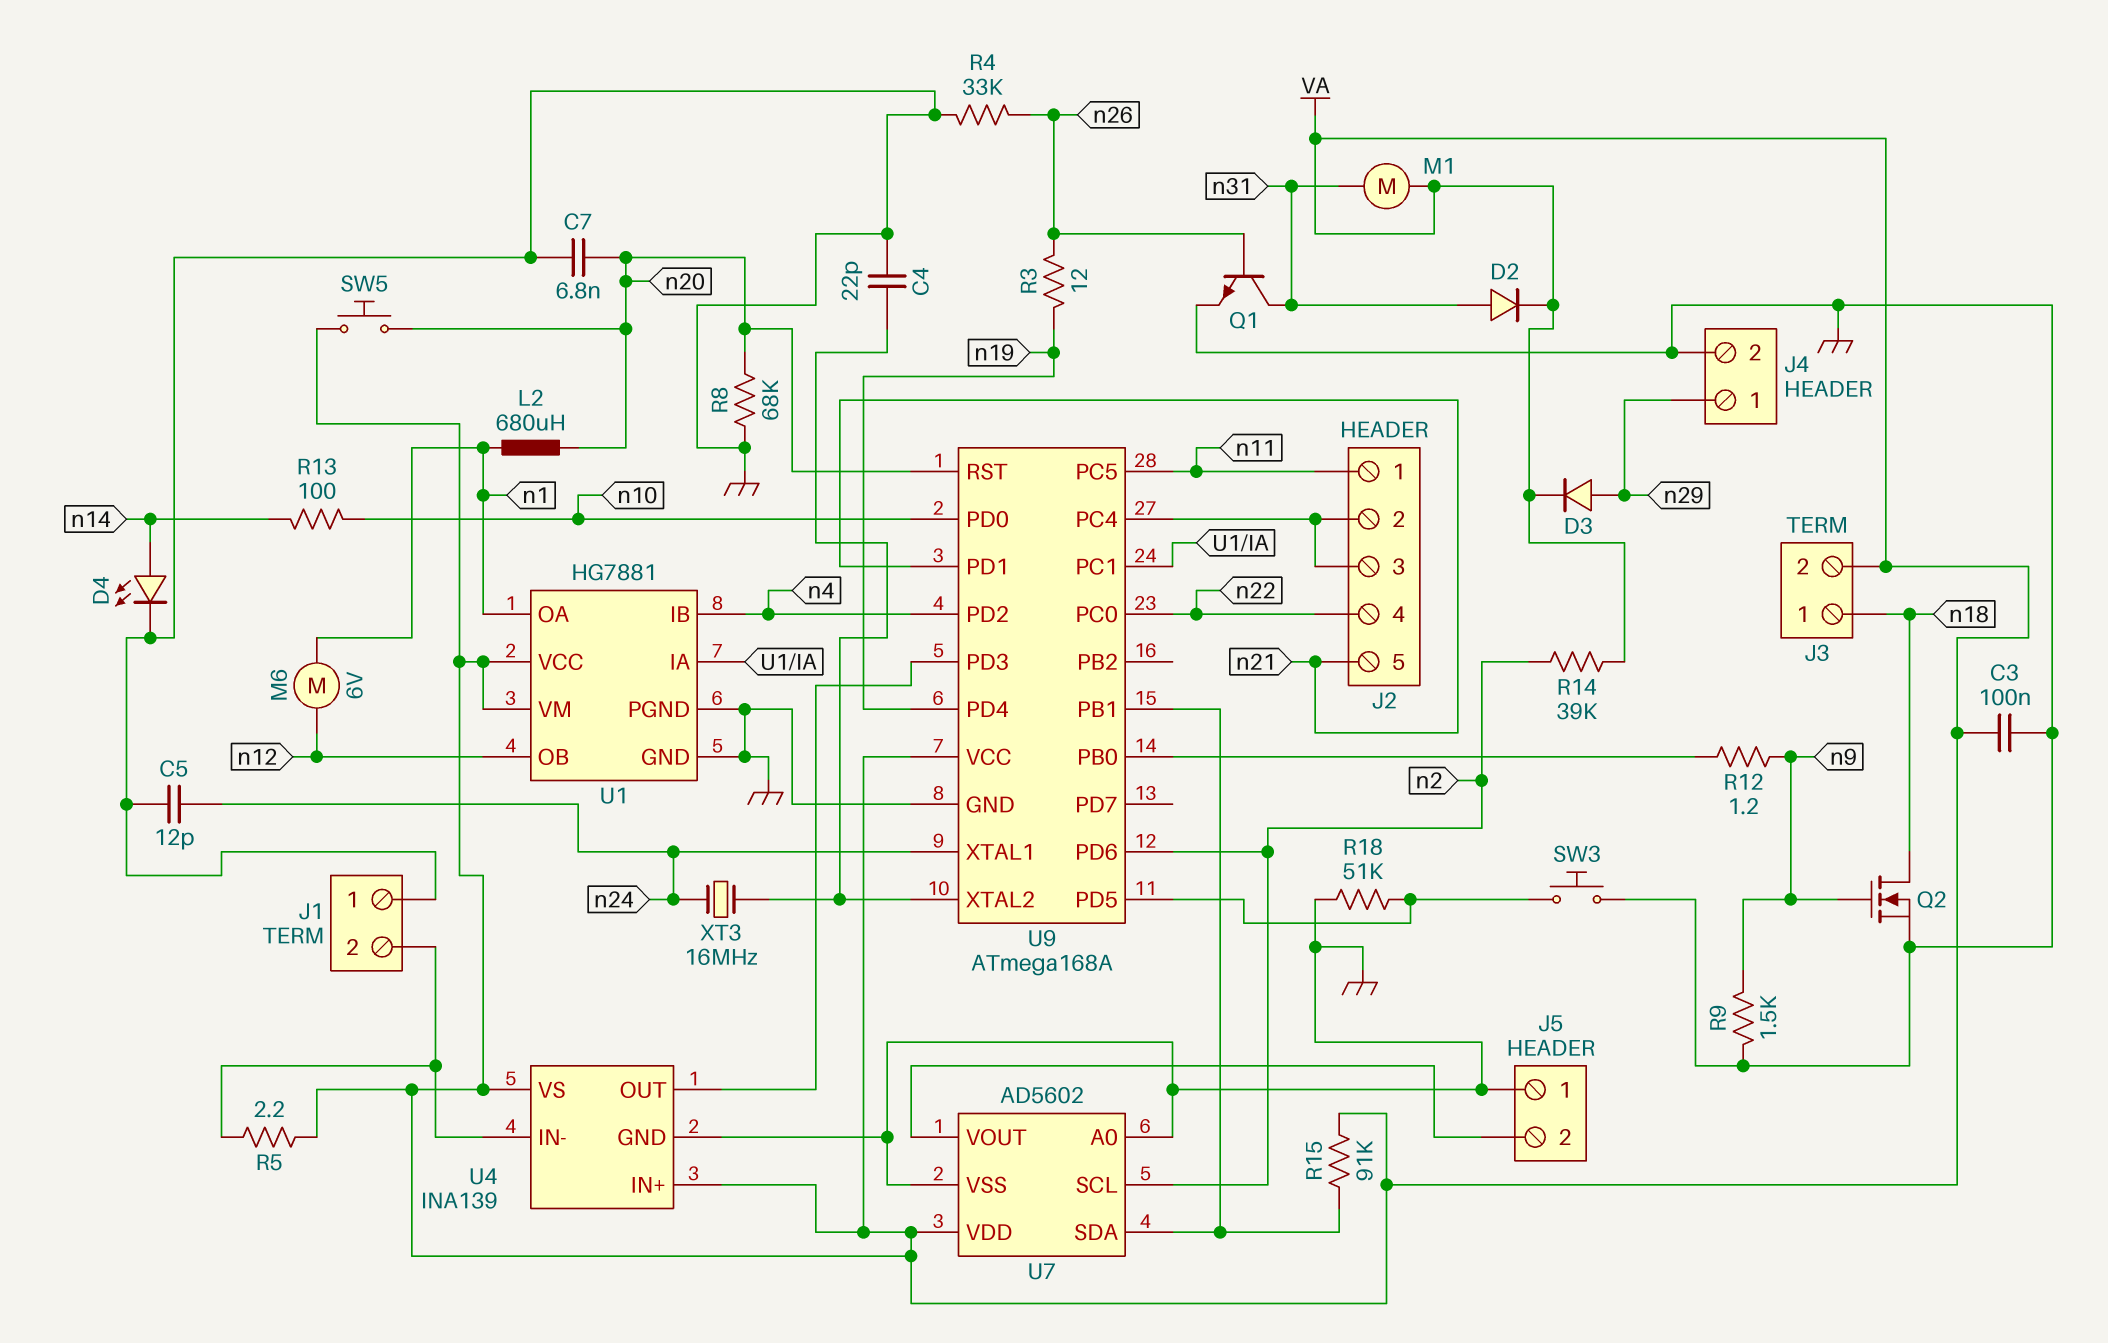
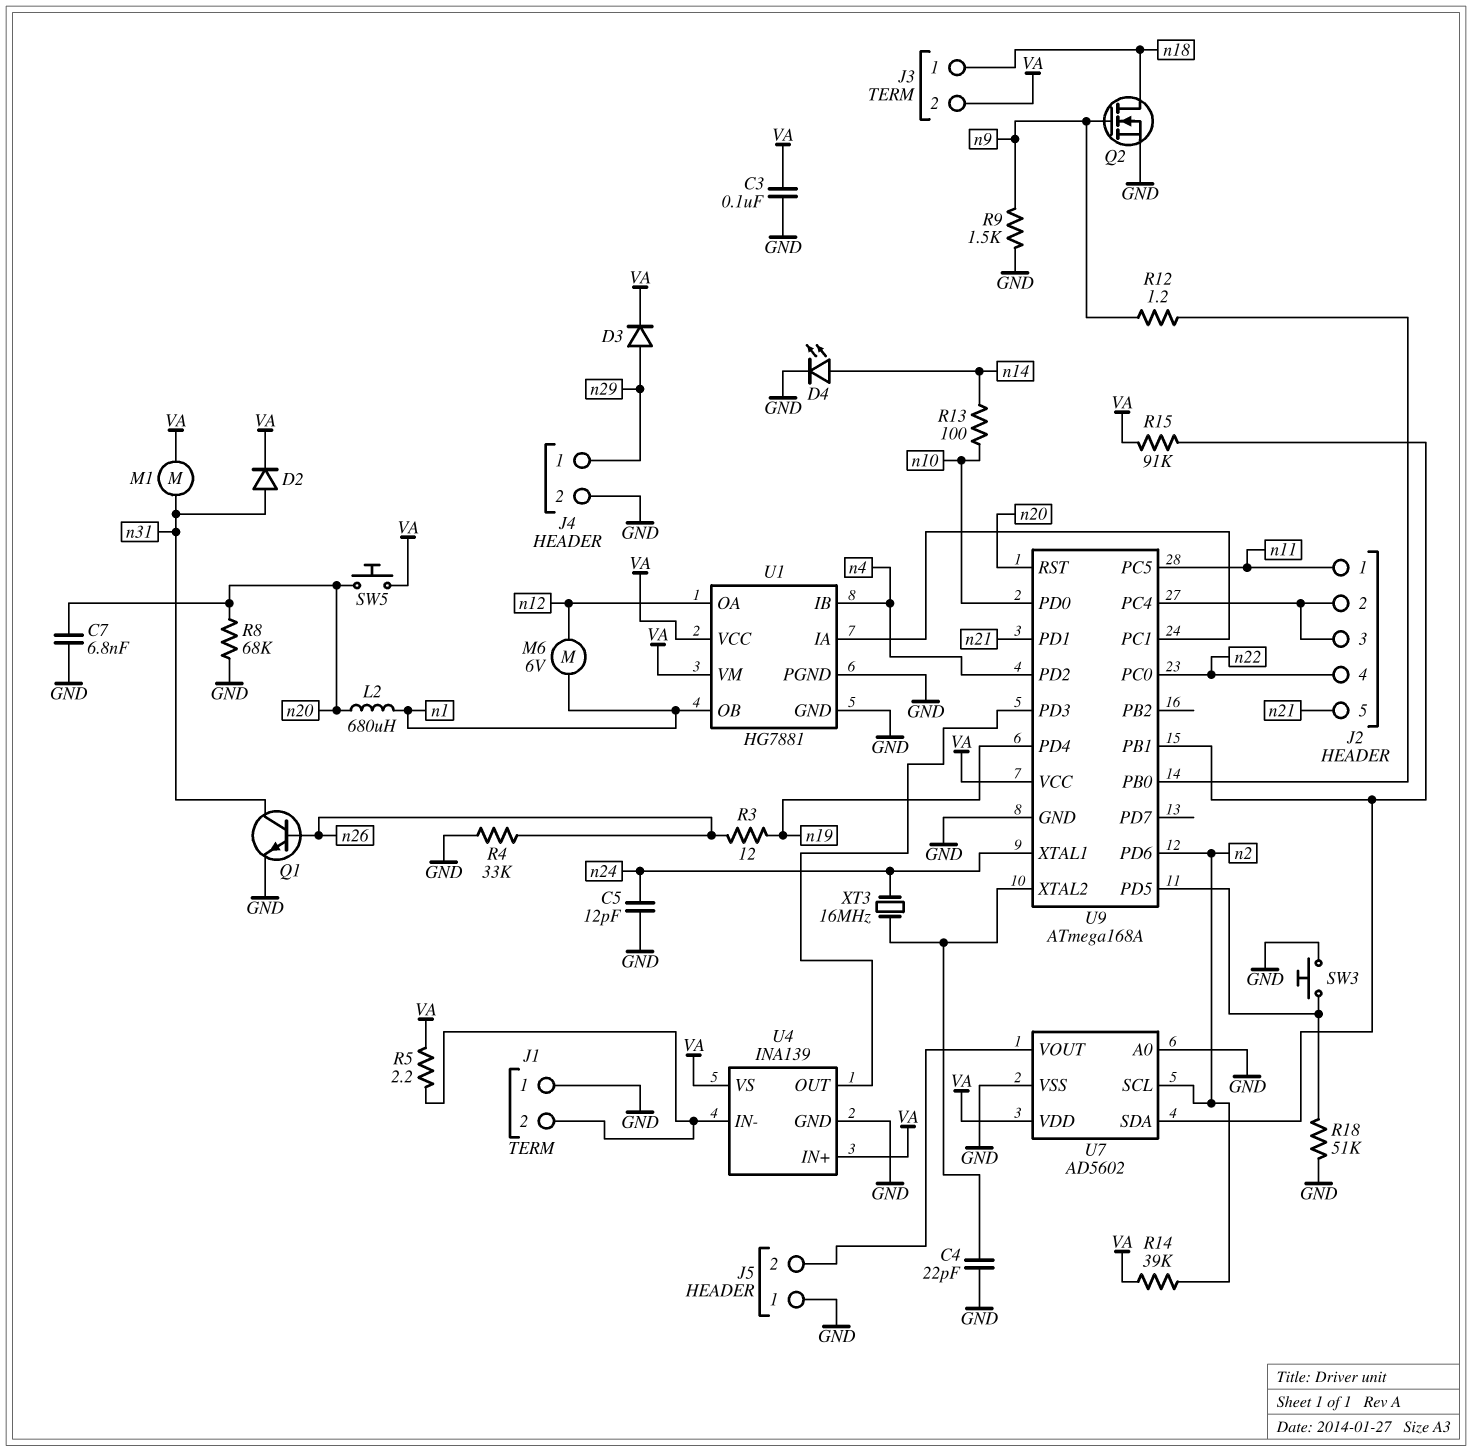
U1 pin OA: n1 -> n12
U1 pin OB: n12 -> n1

